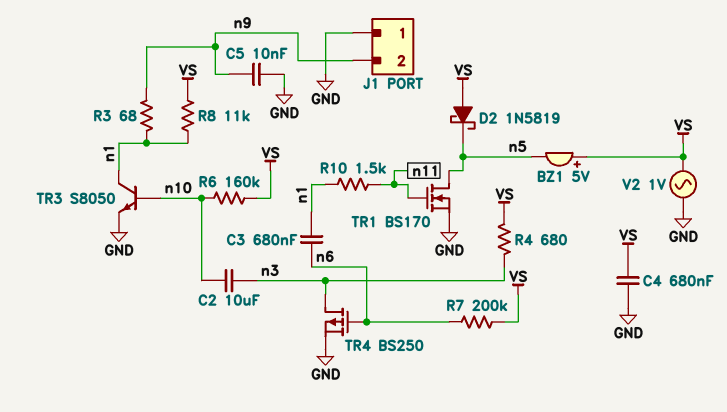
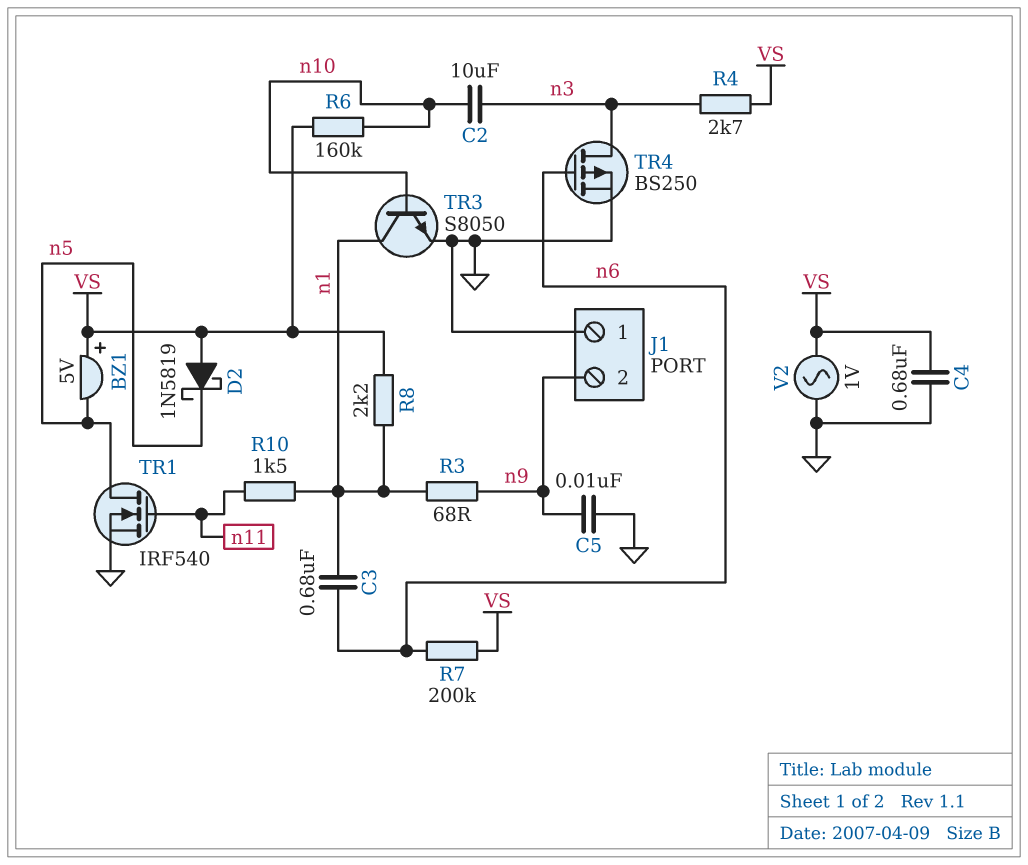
R4: 680 (VS, n3) -> 2.7k (VS, n3)
R8: 11k (VS, n1) -> 2.2k (VS, n1)
TR1: NMOS BS170 (G n11, D n5, S GND) -> NMOS IRF540 (G n11, D n5, S GND)

